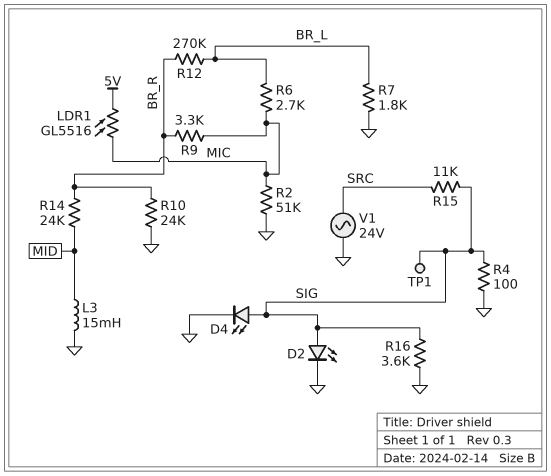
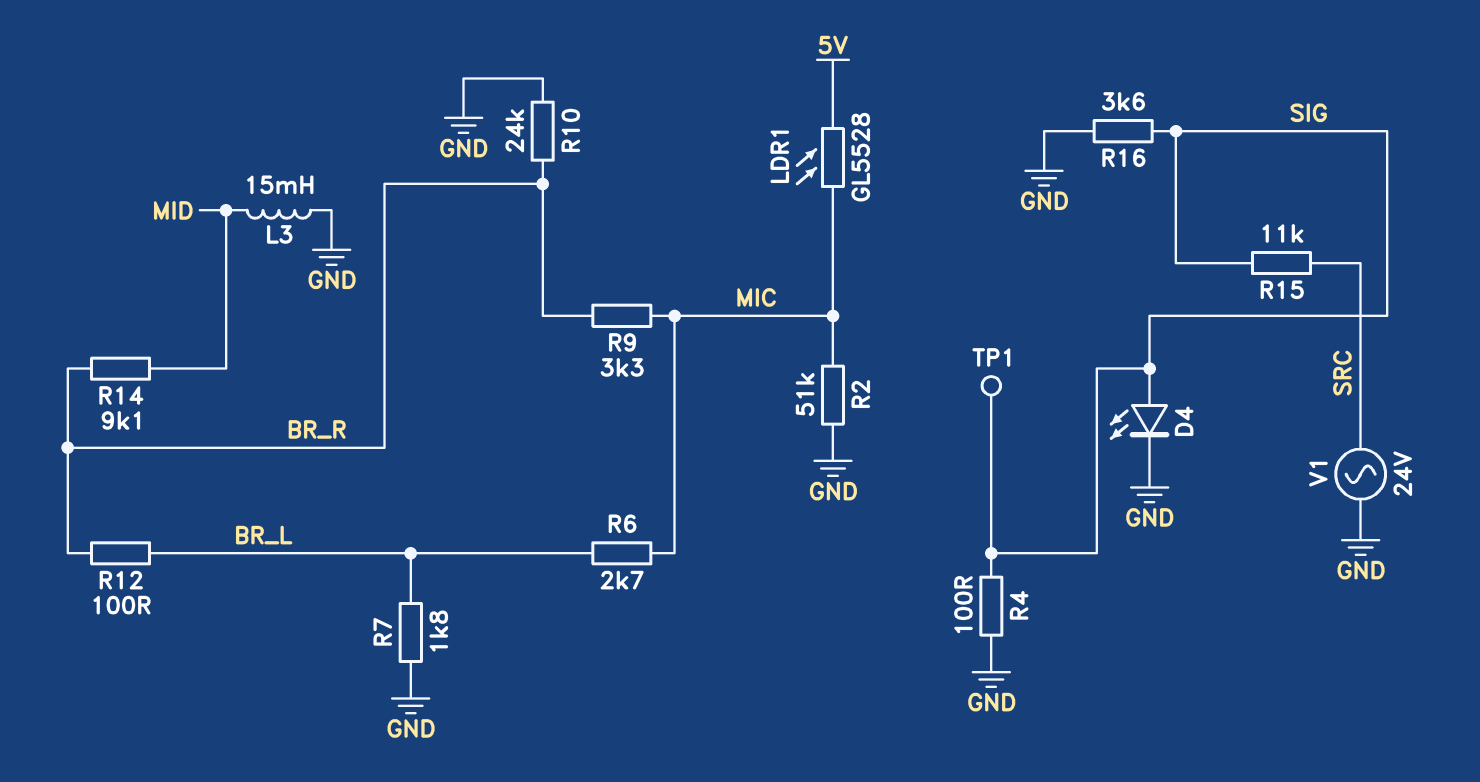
D2: LED (A SIG, K GND) -> none
LDR1: GL5516 (5V, MIC) -> GL5528 (5V, MIC)
R12: 270k (BR_L, BR_R) -> 100 (BR_L, BR_R)
R14: 24k (BR_R, MID) -> 9.1k (BR_R, MID)

